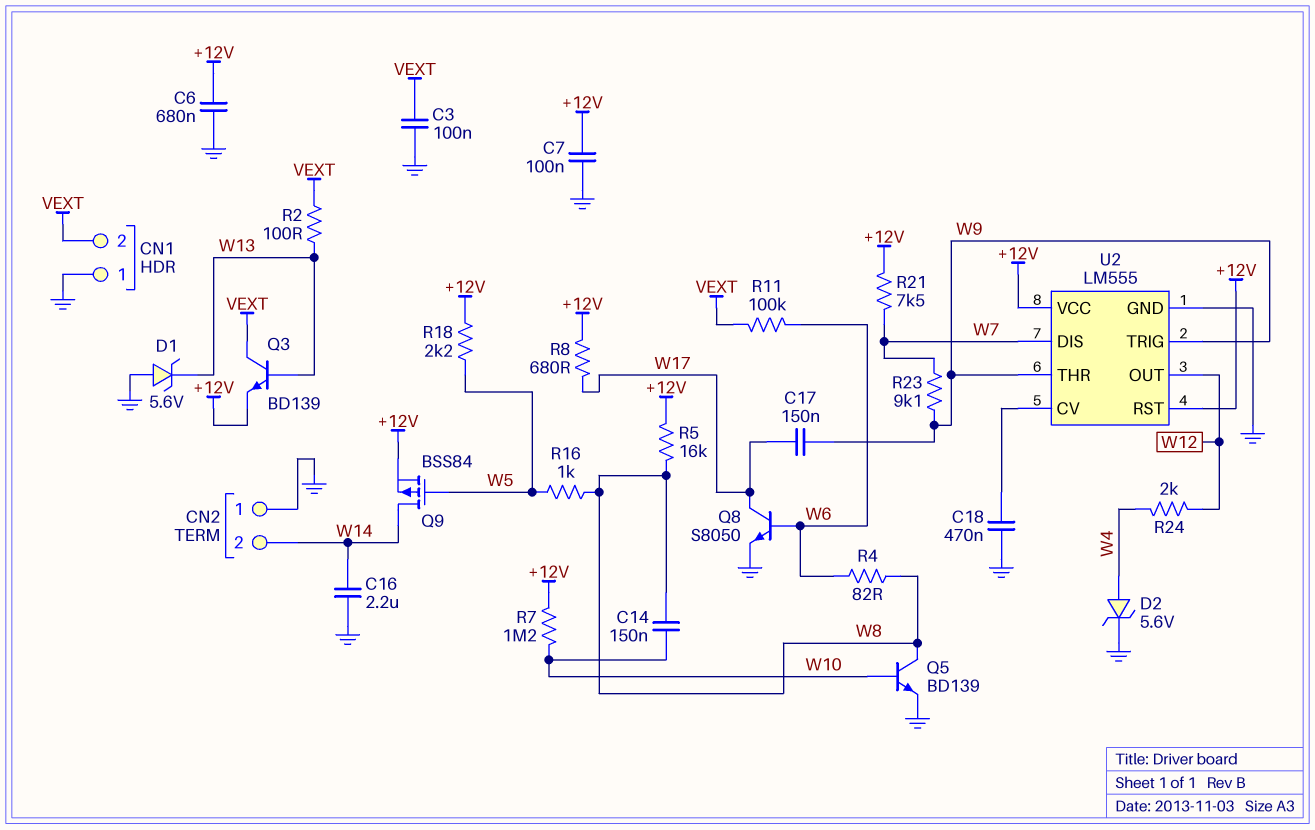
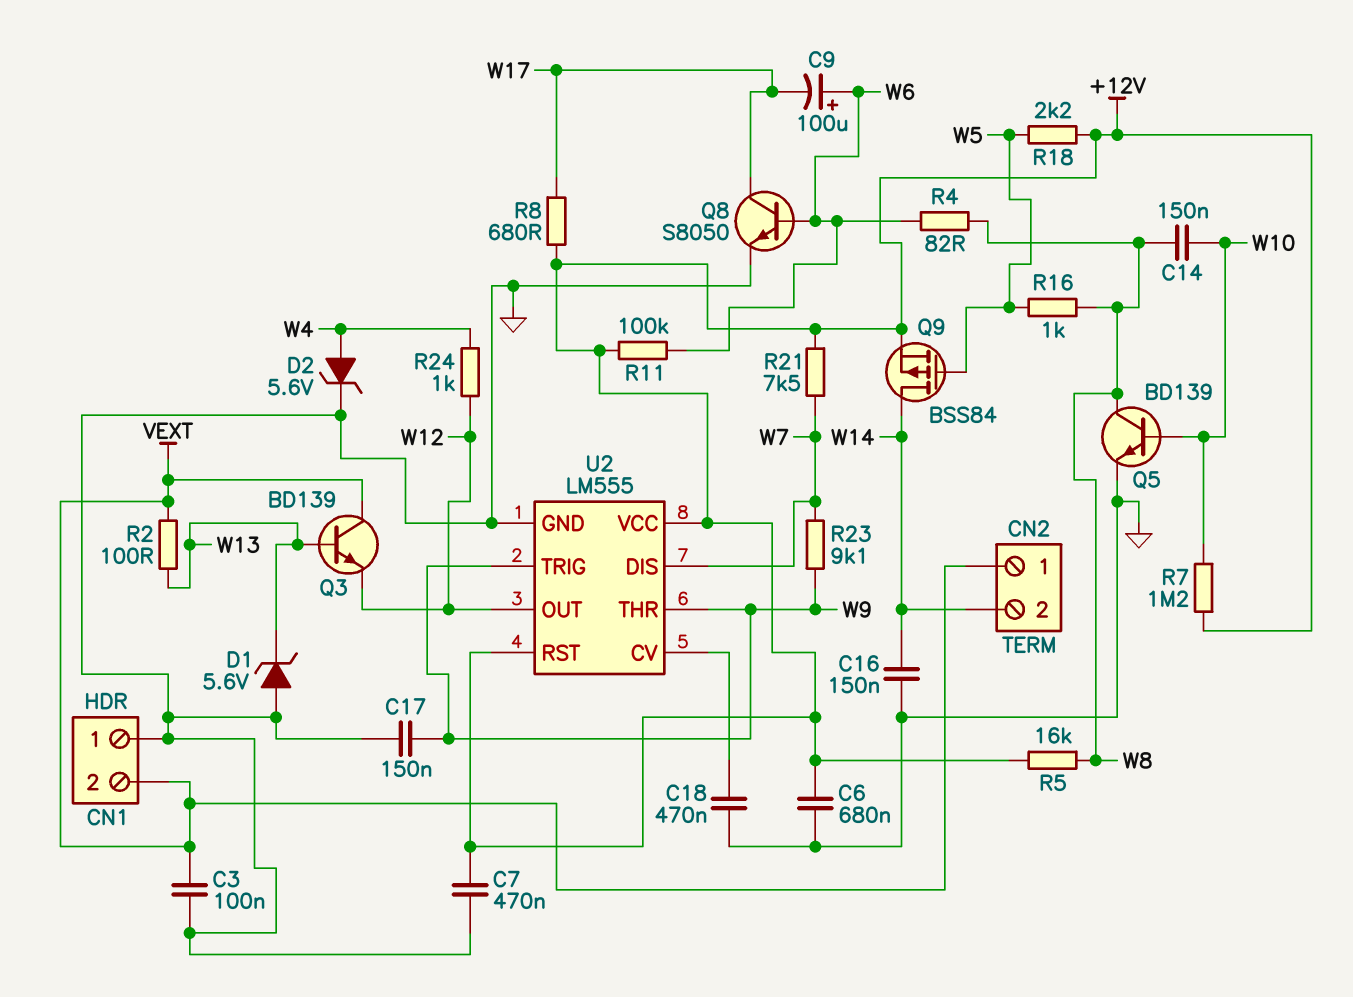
C7: 100nF (+12V, GND) -> 470nF (+12V, GND)
C9: none -> 100uF (plus W6, minus W17)
C16: 2.2uF (GND, W14) -> 150nF (GND, W14)
C17: 150nF (W9, W17) -> 150nF (GND, W9)
CN2 pin 1: GND -> VEXT
Q3: NPN BD139 (B W13, C VEXT, E +12V) -> NPN BD139 (B W13, C VEXT, E W12)
R11: 100k (VEXT, W6) -> 100k (+12V, W6)
R24: 2k (W4, W12) -> 1k (W4, W12)

